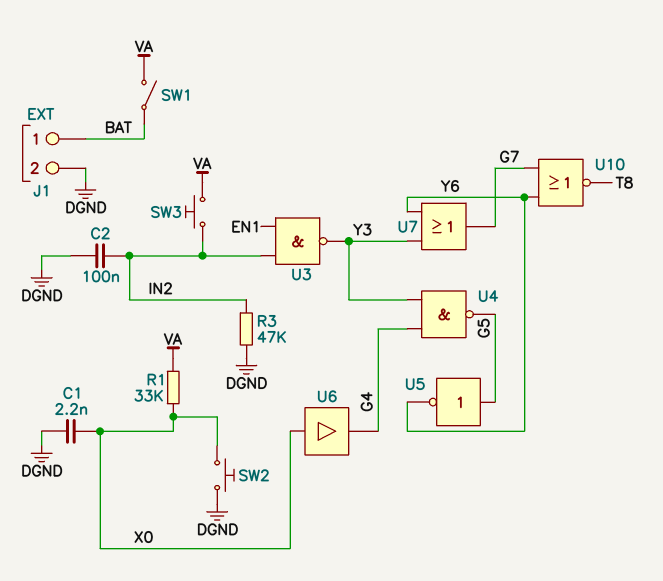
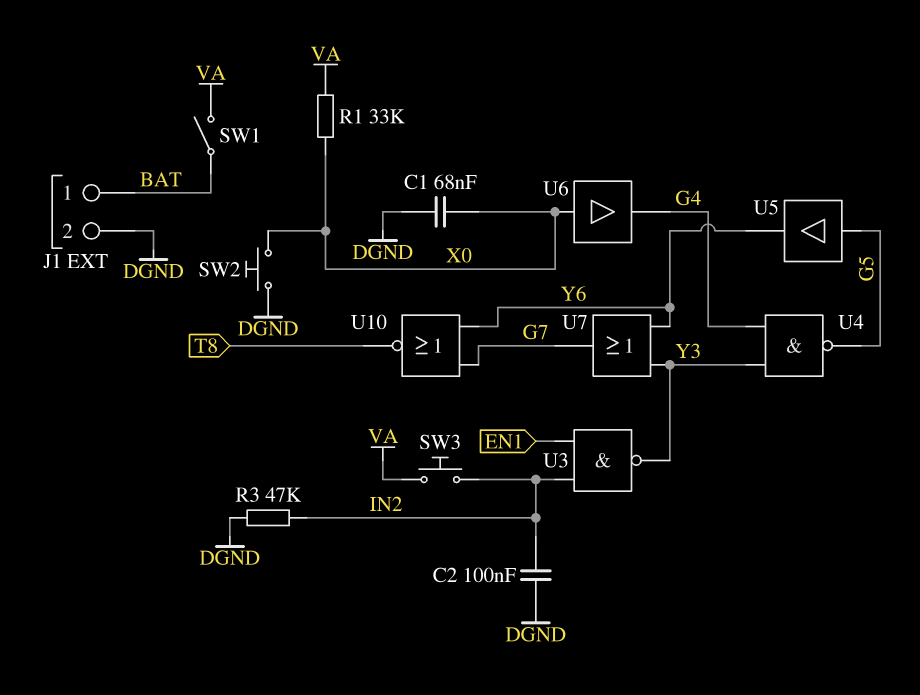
C1: 2.2nF (DGND, X0) -> 68nF (DGND, X0)
U5: NOT (in G5, out Y6) -> buffer (in G5, out Y6)

